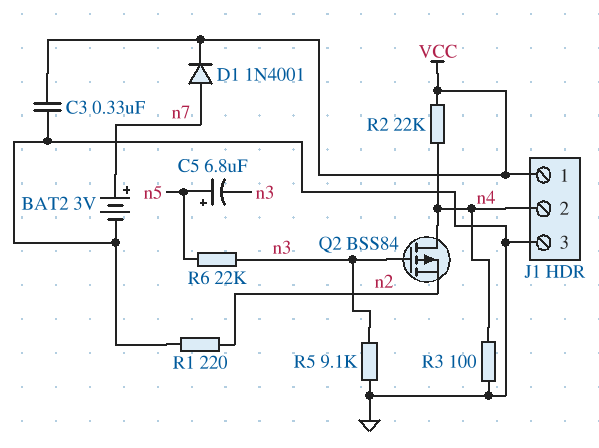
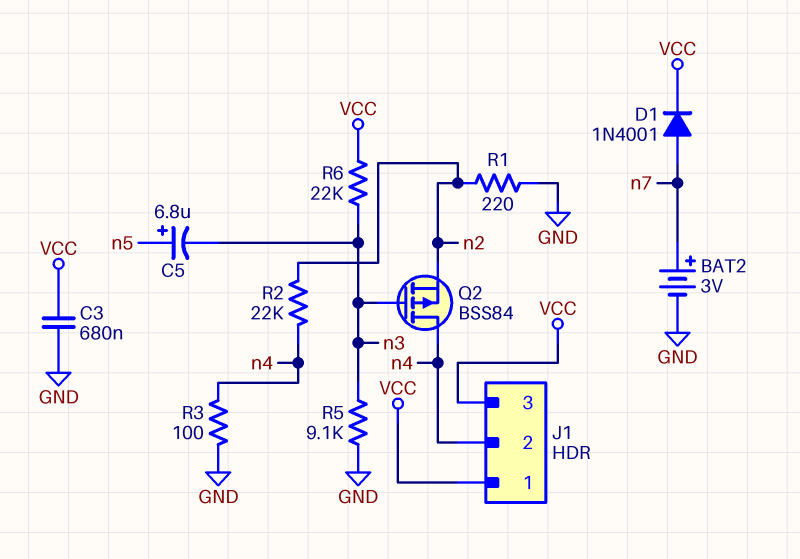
C3: 330nF (GND, VCC) -> 680nF (GND, VCC)
J1 pin 3: GND -> VCC
R2: 22k (VCC, n4) -> 22k (n2, n4)
R6: 22k (n3, n5) -> 22k (VCC, n3)

